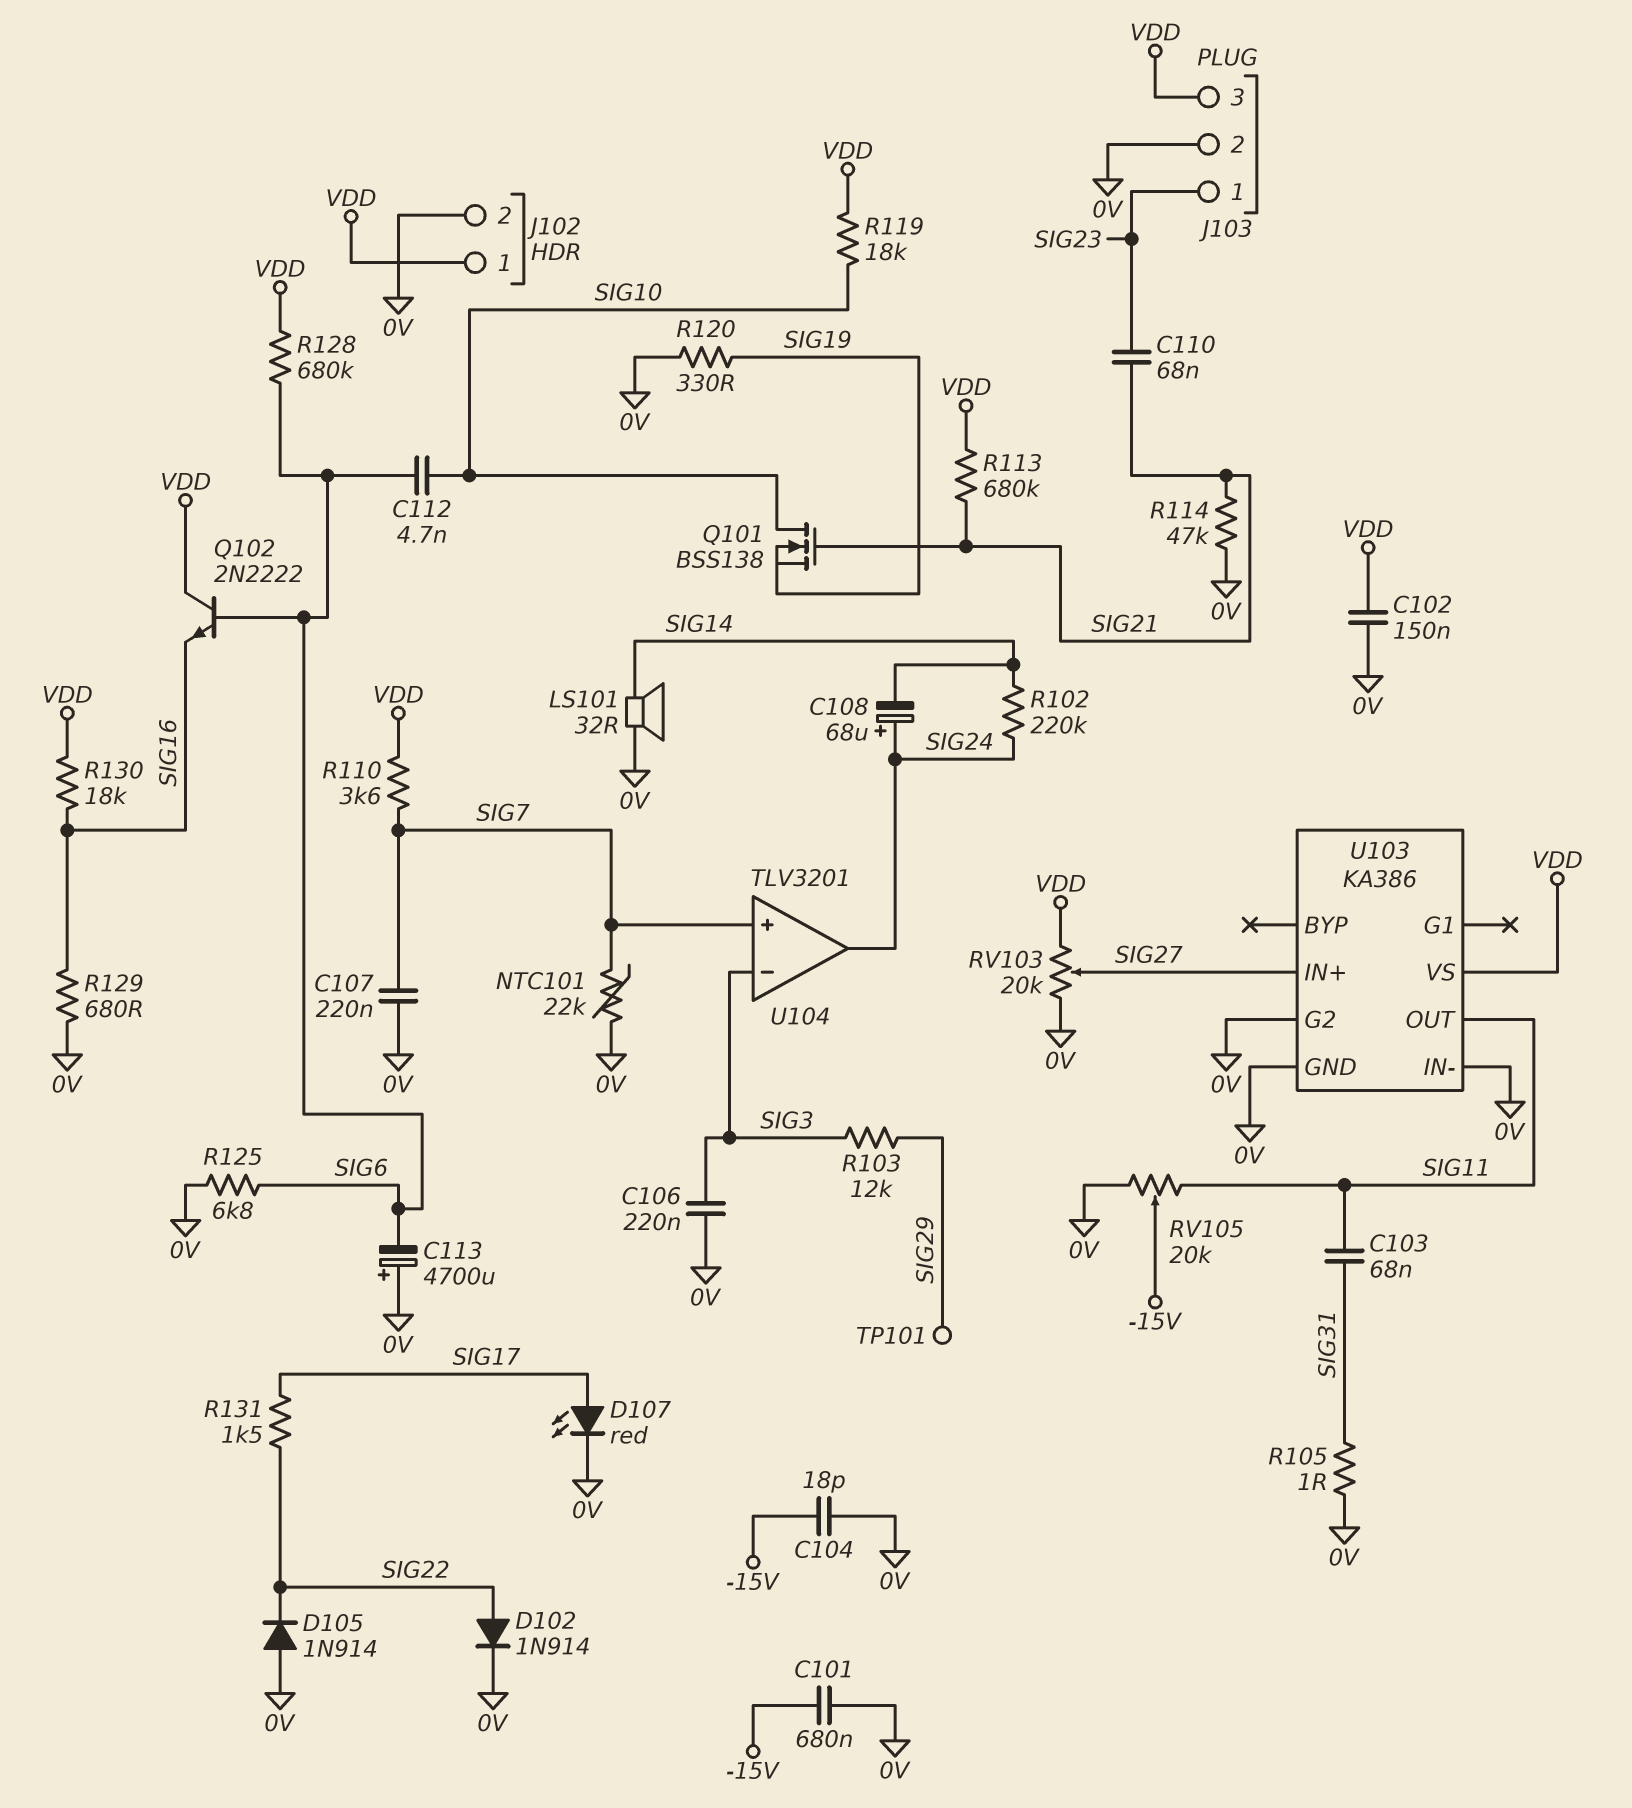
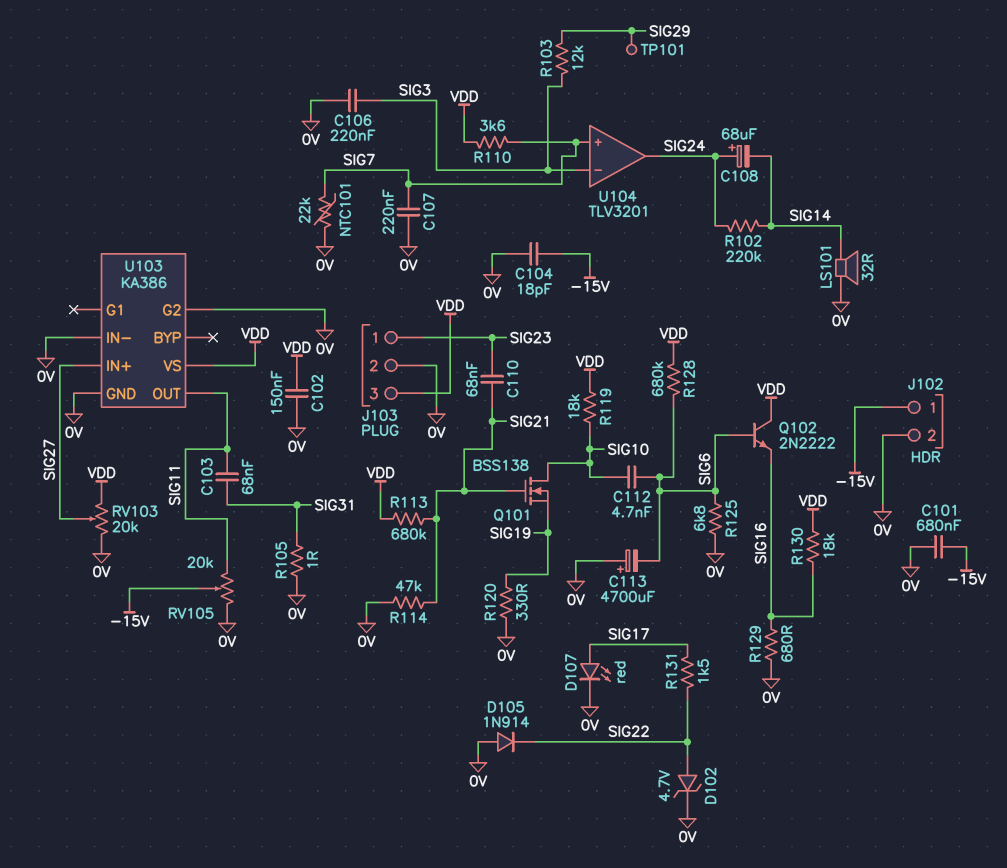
D102: diode 1N914 (A SIG22, K 0V) -> zener 4.7V (A SIG22, K 0V)
J102 pin 1: VDD -> -15V

